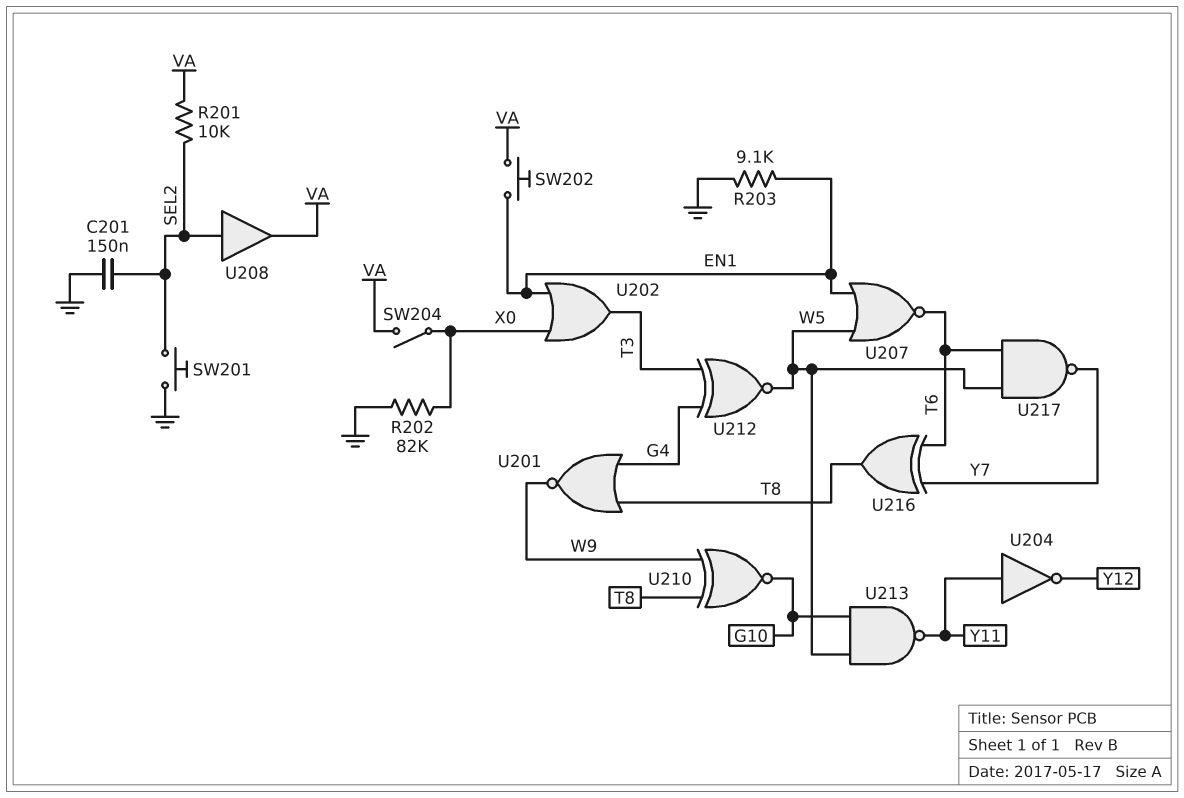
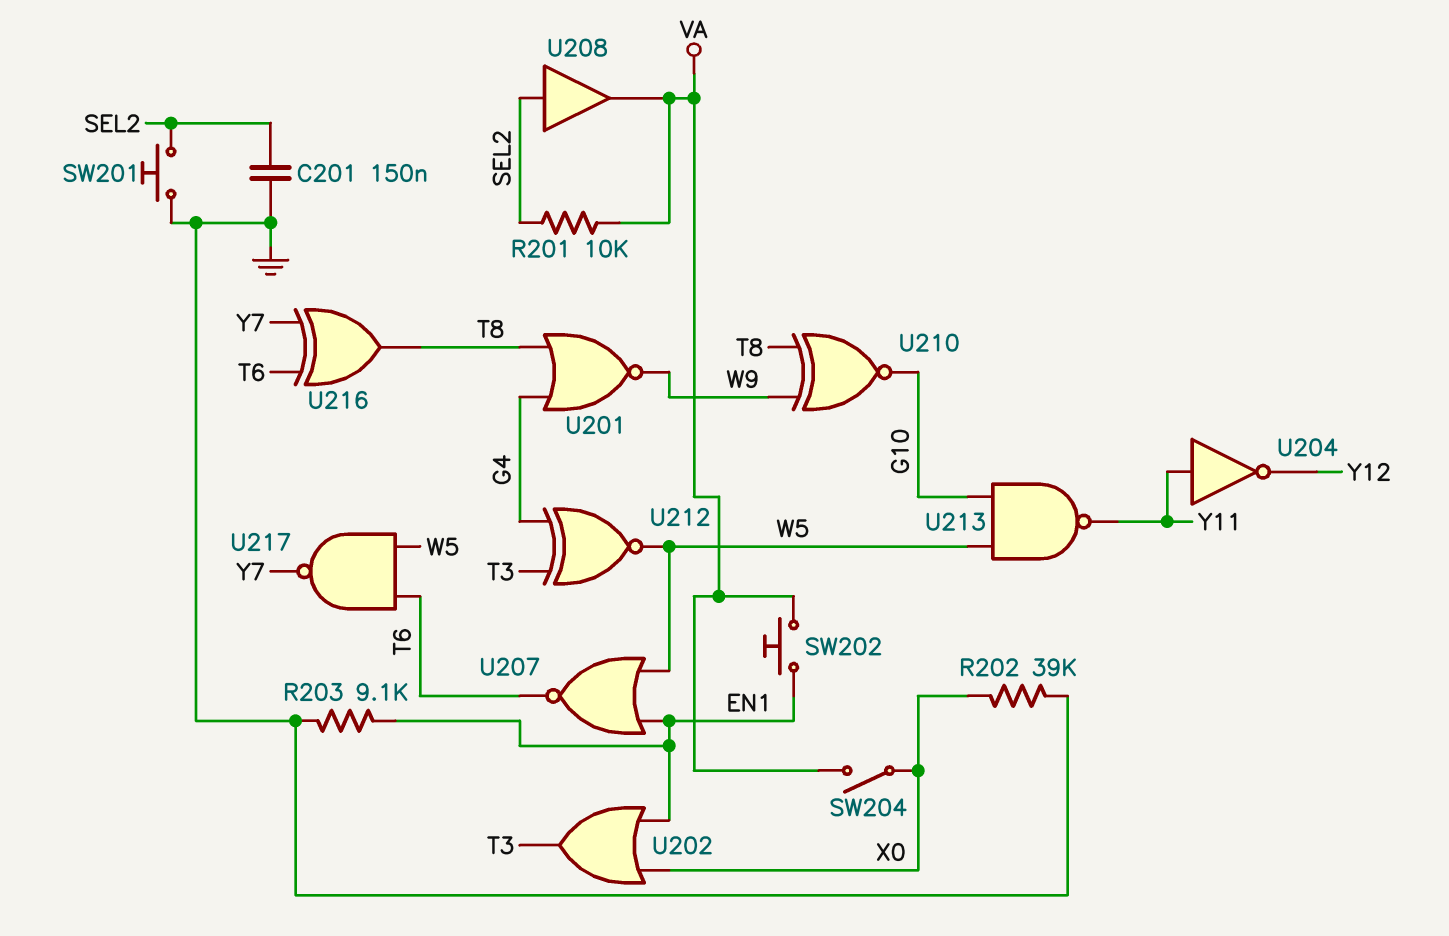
R202: 82k (GND, X0) -> 39k (GND, X0)

